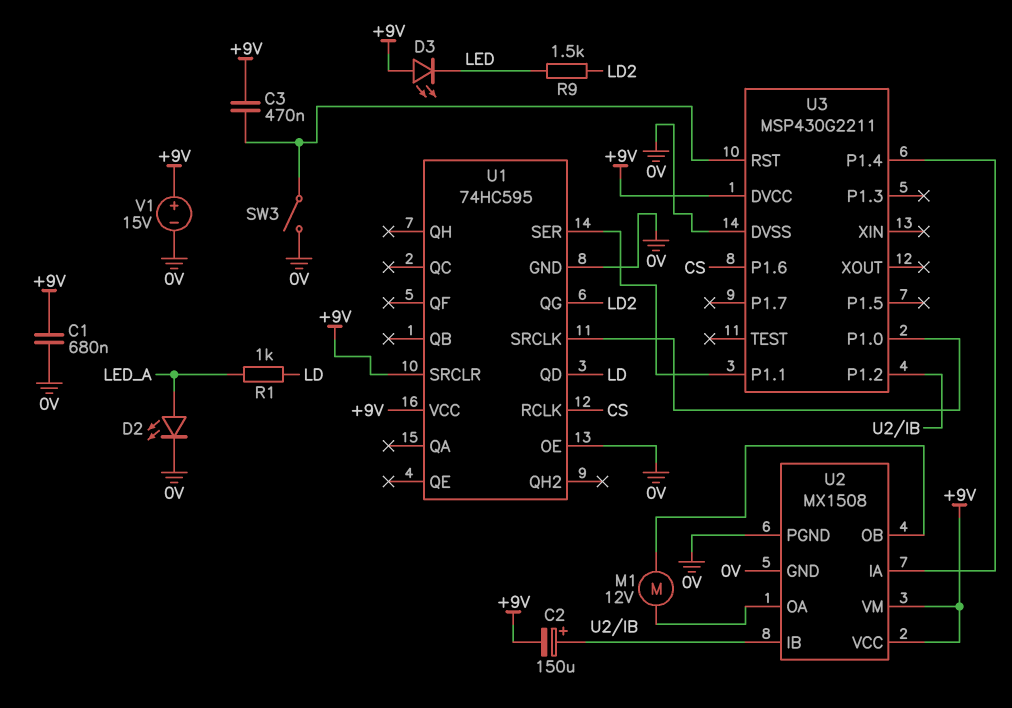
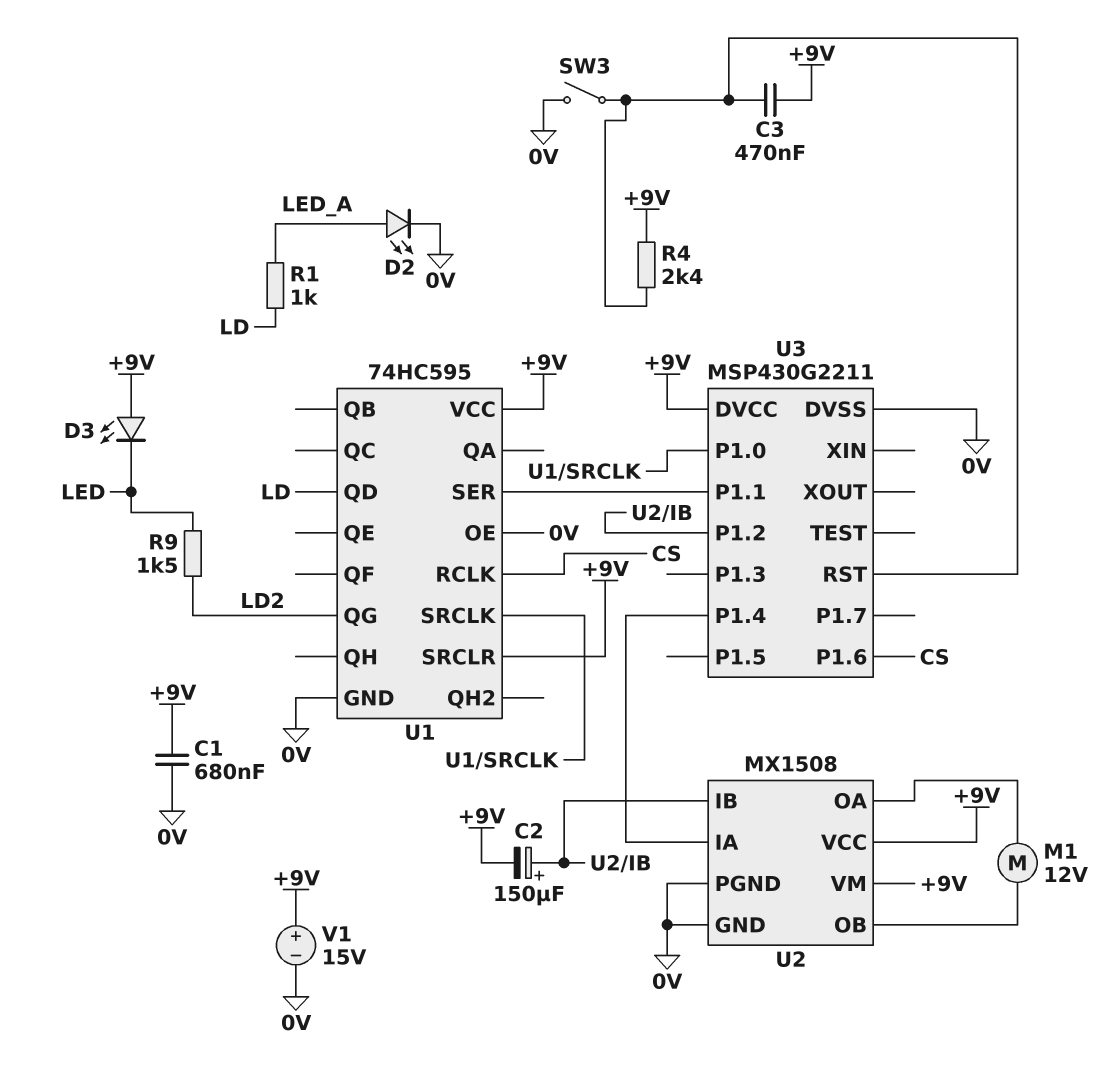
R4: none -> 2.4k (+9V, U3/RST)

